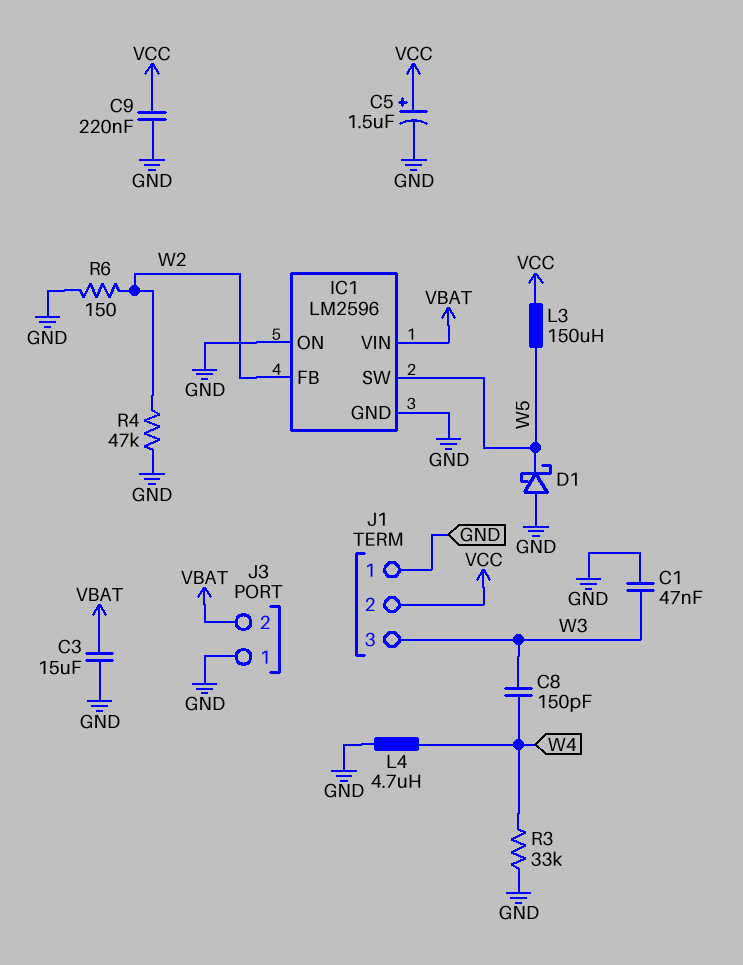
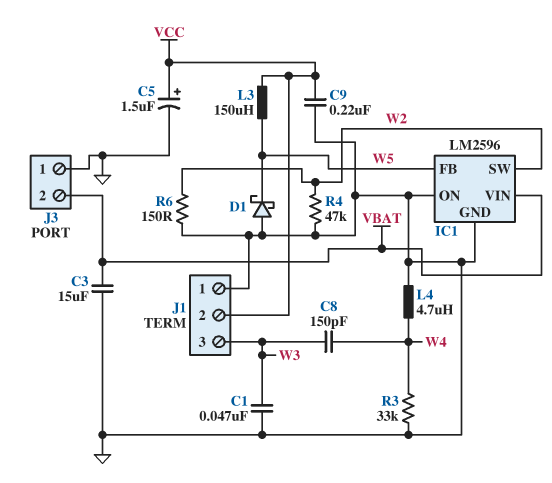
IC1 pin FB: W2 -> W5
IC1 pin SW: W5 -> W2

